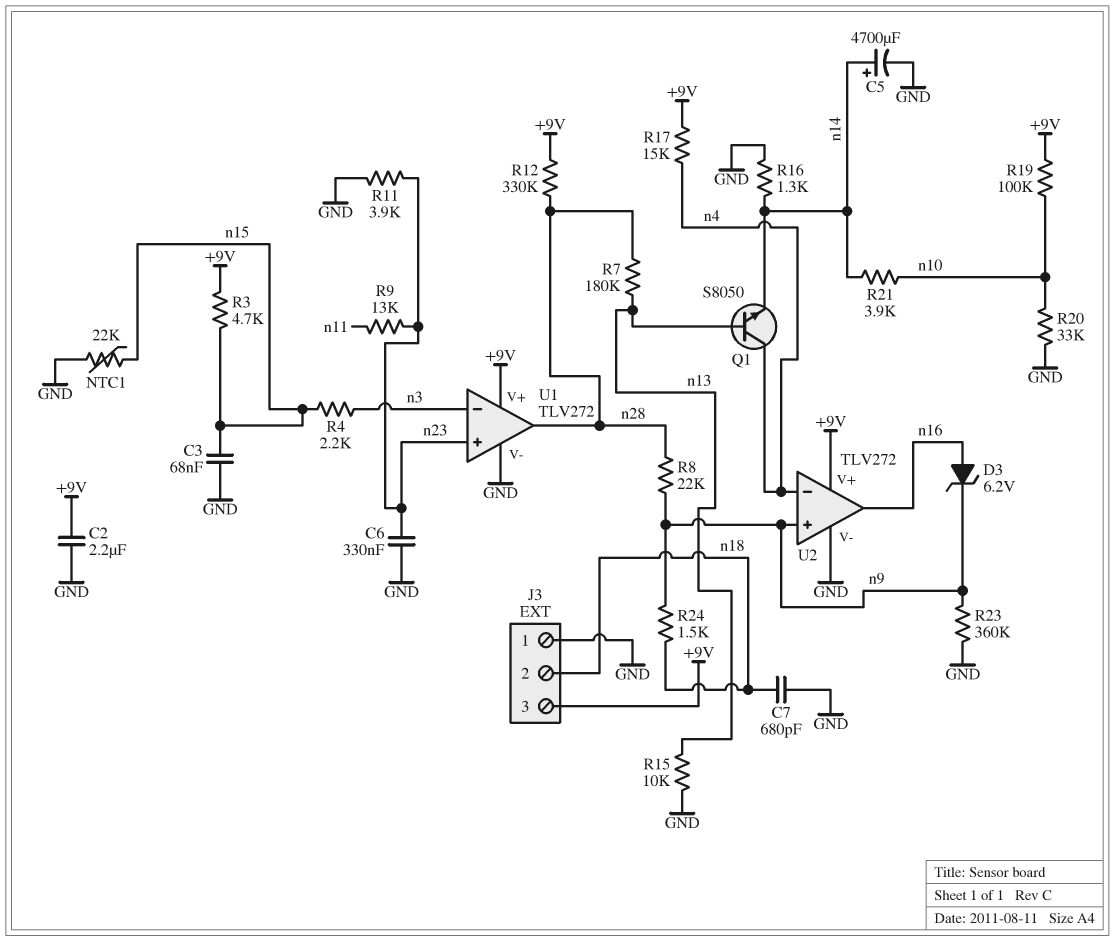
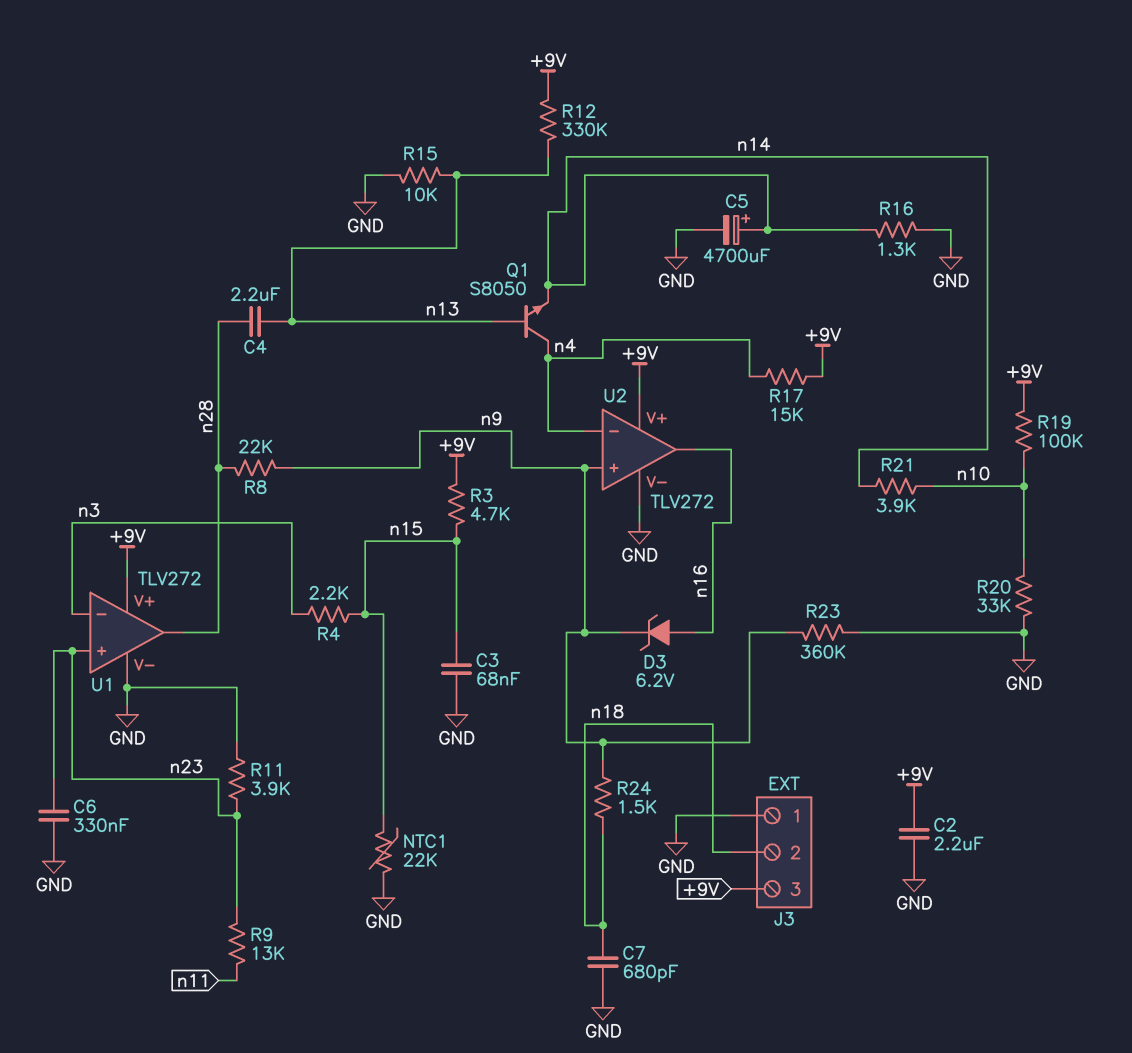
C4: none -> 2.2uF (n13, n28)
R7: 180k (n13, n28) -> none
R12: 330k (+9V, n28) -> 330k (+9V, n13)

